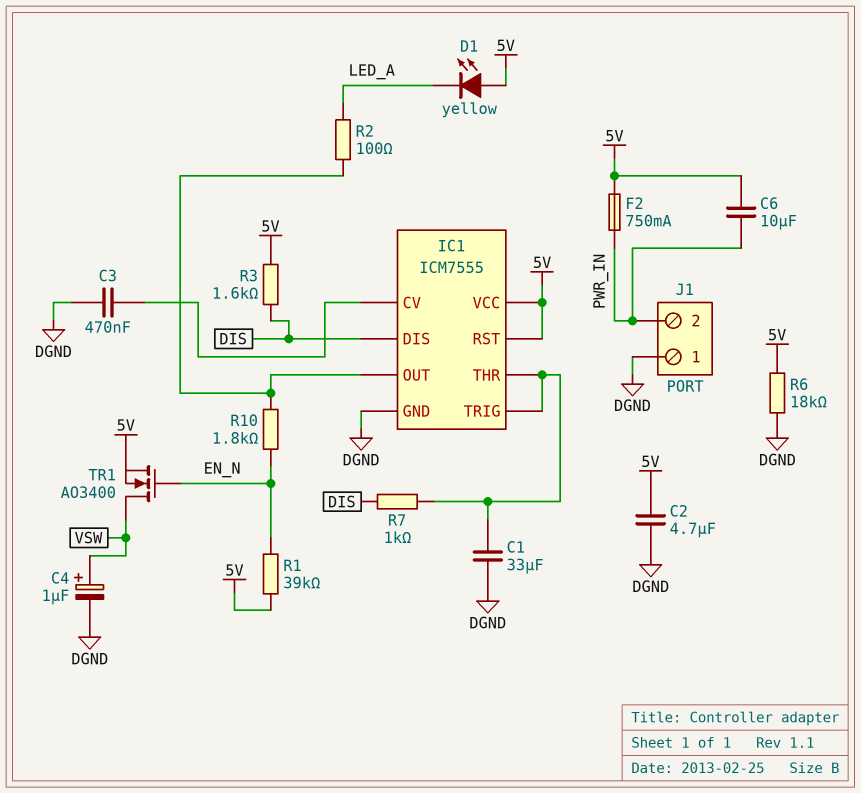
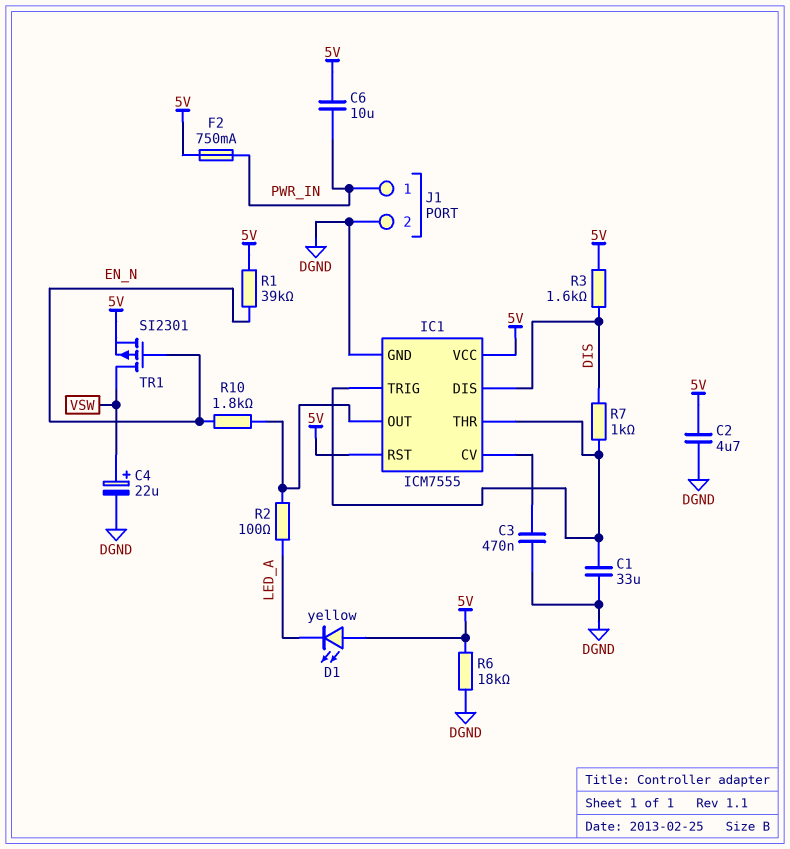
C4: 1uF (plus VSW, minus DGND) -> 22uF (plus VSW, minus DGND)
J1 pin 1: DGND -> PWR_IN
J1 pin 2: PWR_IN -> DGND
TR1: NMOS AO3400 (G EN_N, D VSW, S 5V) -> PMOS SI2301 (G EN_N, D VSW, S 5V)

